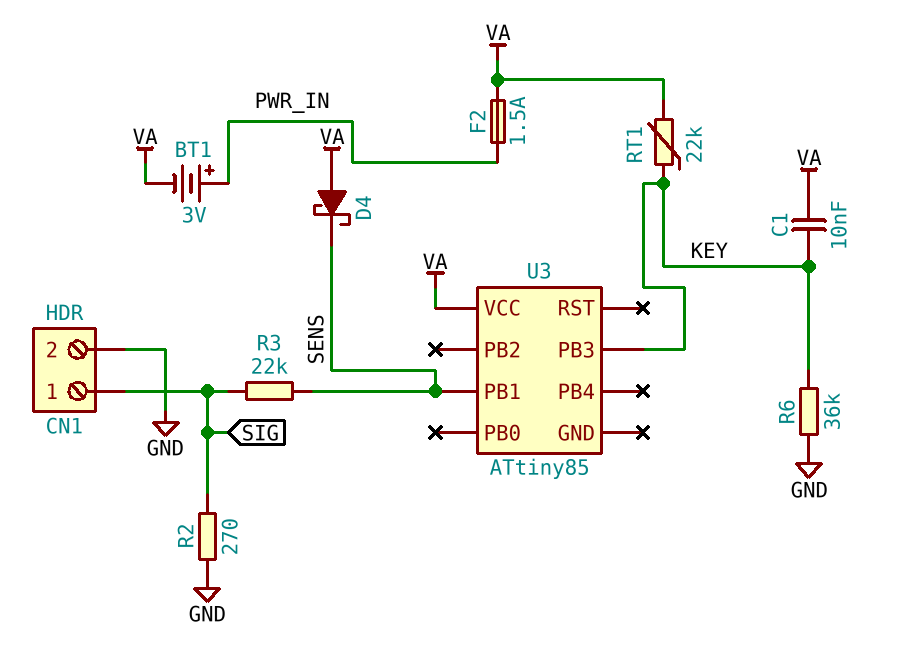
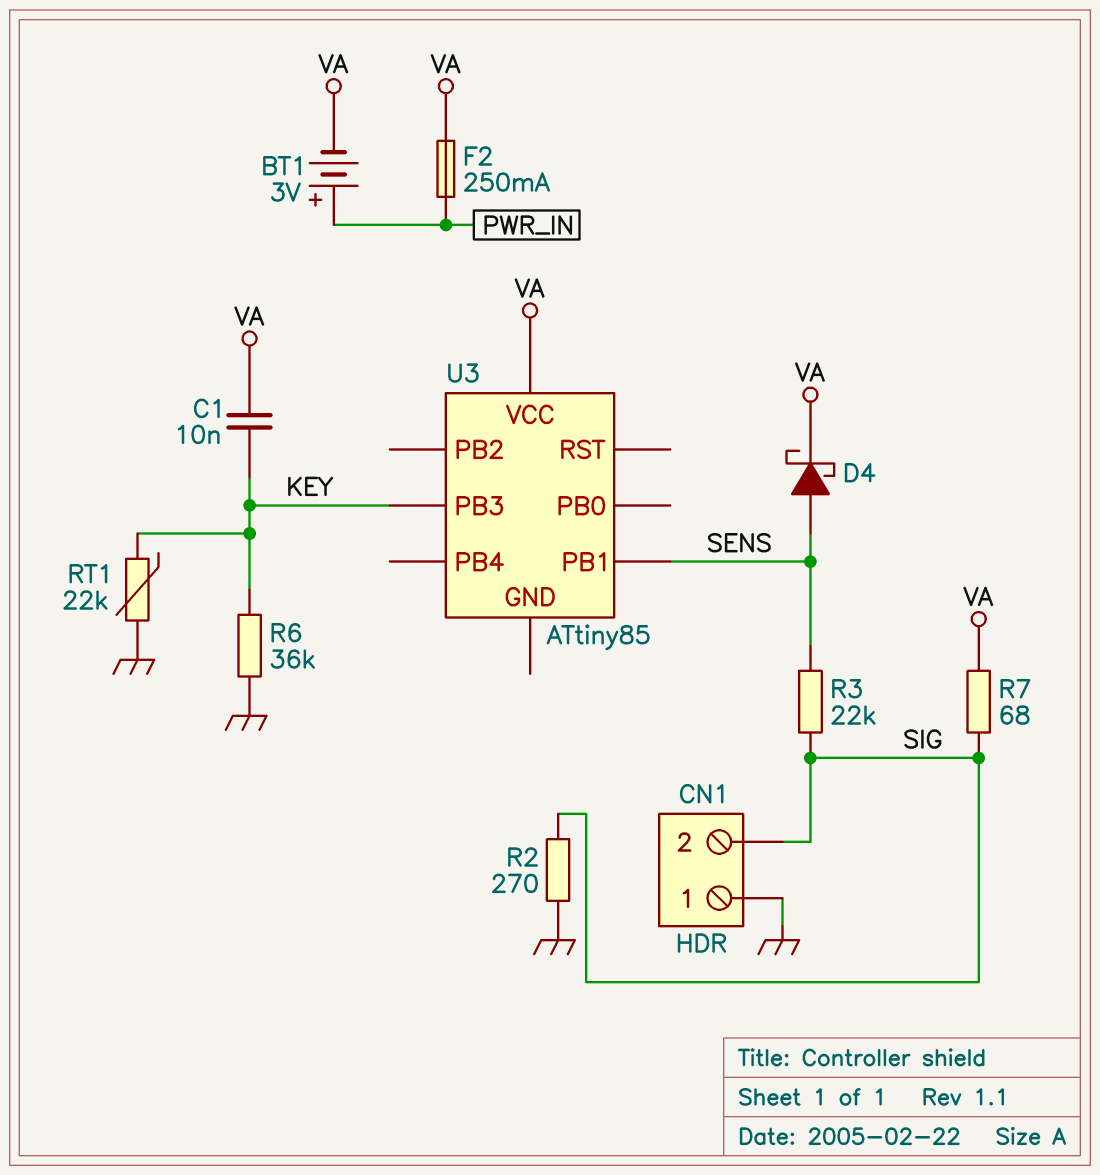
CN1 pin 1: SIG -> GND
CN1 pin 2: GND -> SIG
D4: schottky (A VA, K SENS) -> schottky (A SENS, K VA)
F2: 1.5A (PWR_IN, VA) -> 250mA (PWR_IN, VA)
R7: none -> 68 (SIG, VA)
RT1: 22k (KEY, VA) -> 22k (GND, KEY)

